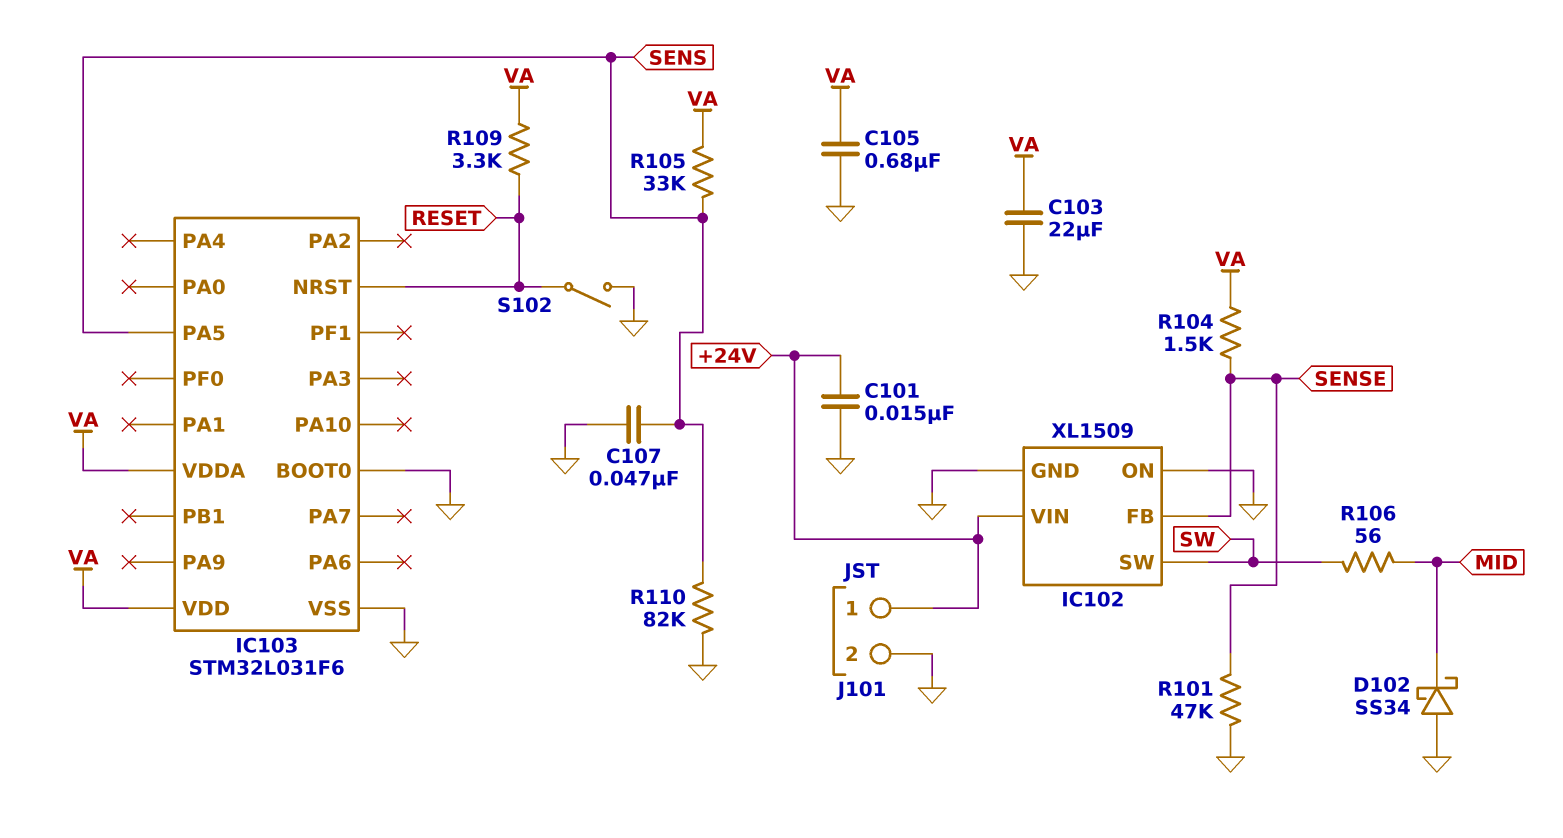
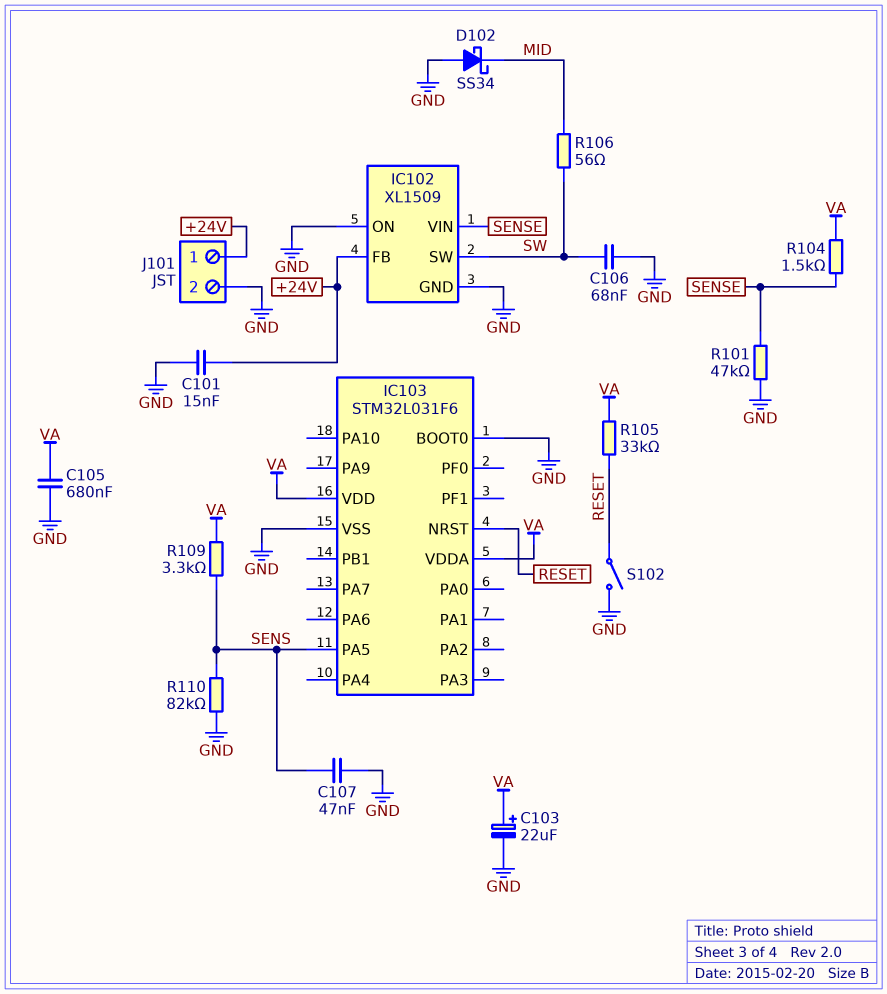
C103: 22uF (GND, VA) -> 22uF (plus VA, minus GND)
C106: none -> 68nF (GND, SW)
IC102 pin FB: SENSE -> +24V
IC102 pin VIN: +24V -> SENSE
R105: 33k (SENS, VA) -> 33k (RESET, VA)
R109: 3.3k (RESET, VA) -> 3.3k (SENS, VA)

